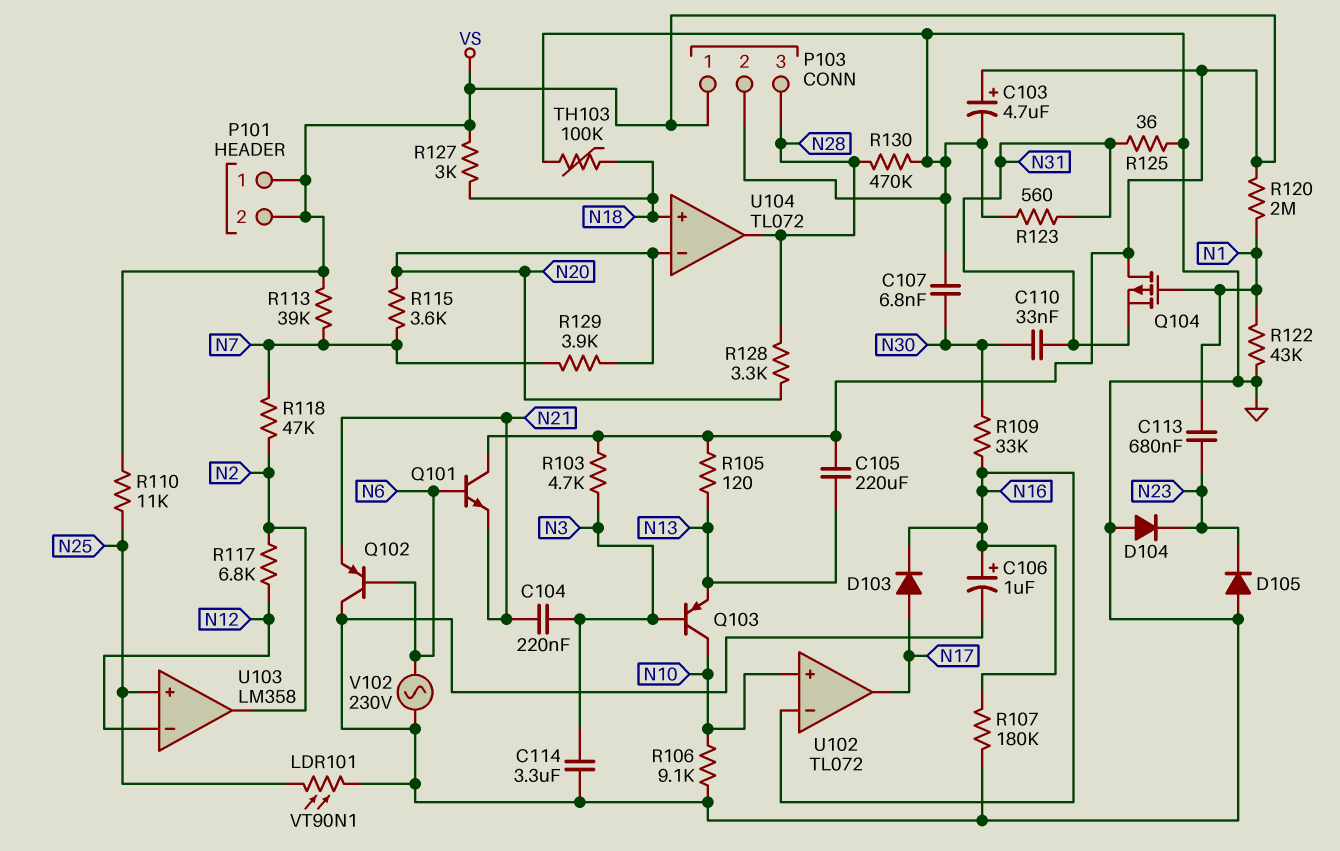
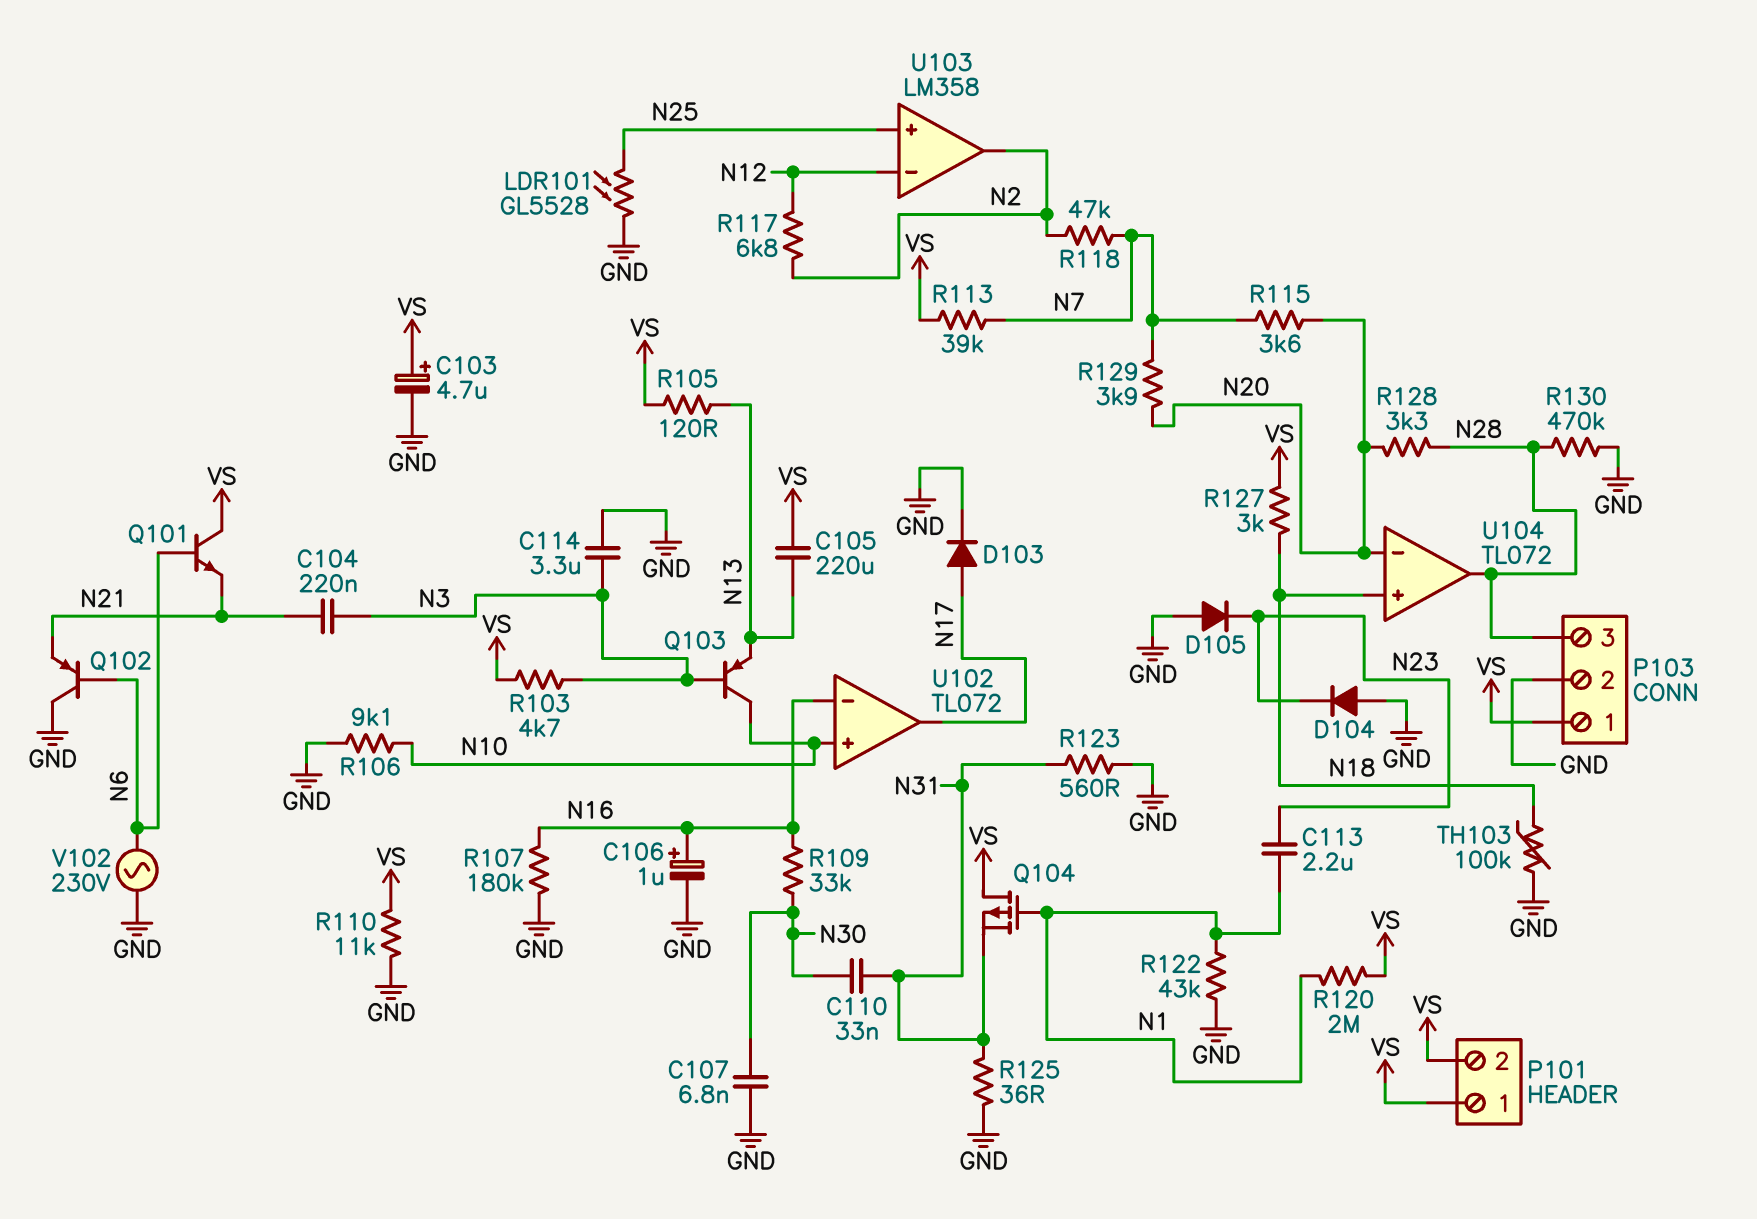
C113: 680nF (N1, N23) -> 2.2uF (N1, N23)
D103: diode (A N17, K N16) -> diode (A N17, K GND)
LDR101: VT90N1 (GND, N25) -> GL5528 (GND, N25)
R110: 11k (N25, VS) -> 11k (GND, VS)

